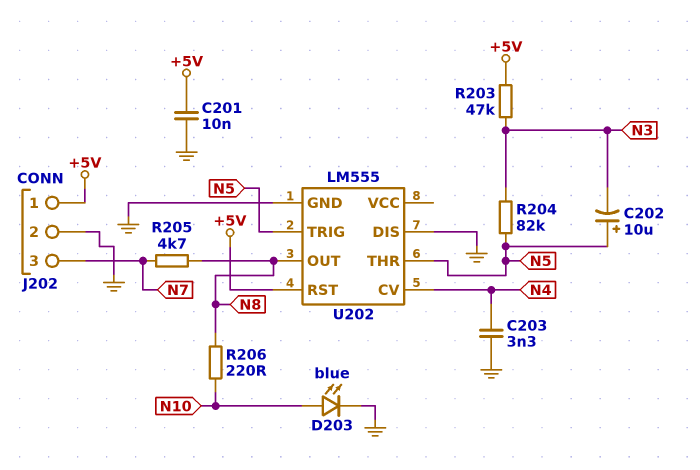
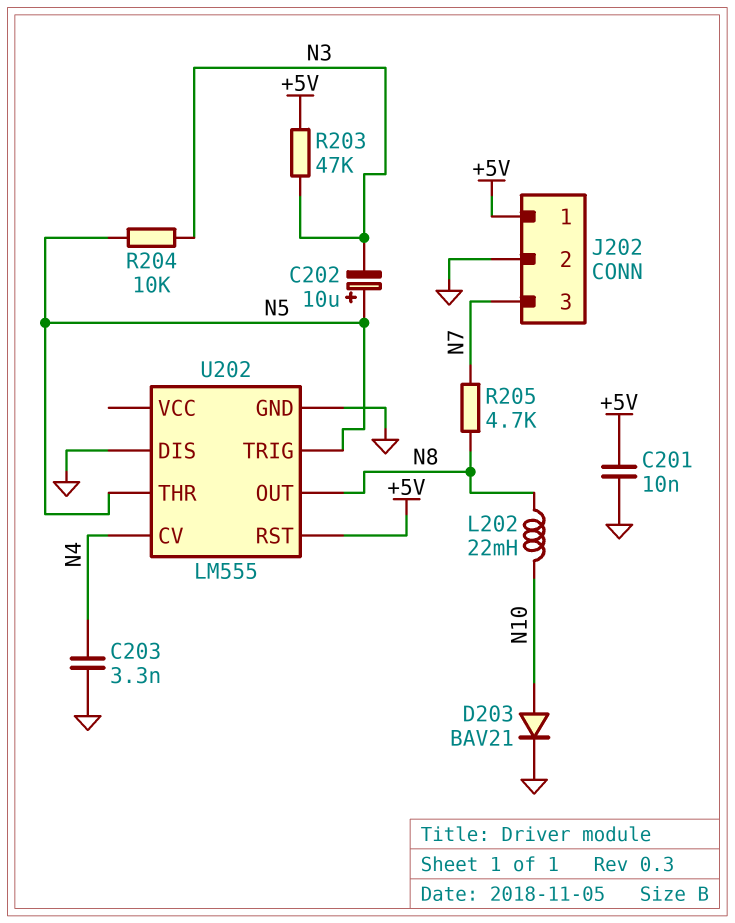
D203: LED blue (A N10, K GND) -> diode BAV21 (A N10, K GND)
L202: none -> 22mH (N8, N10)
R204: 82k (N3, N5) -> 10k (N3, N5)
R206: 220 (N8, N10) -> none

